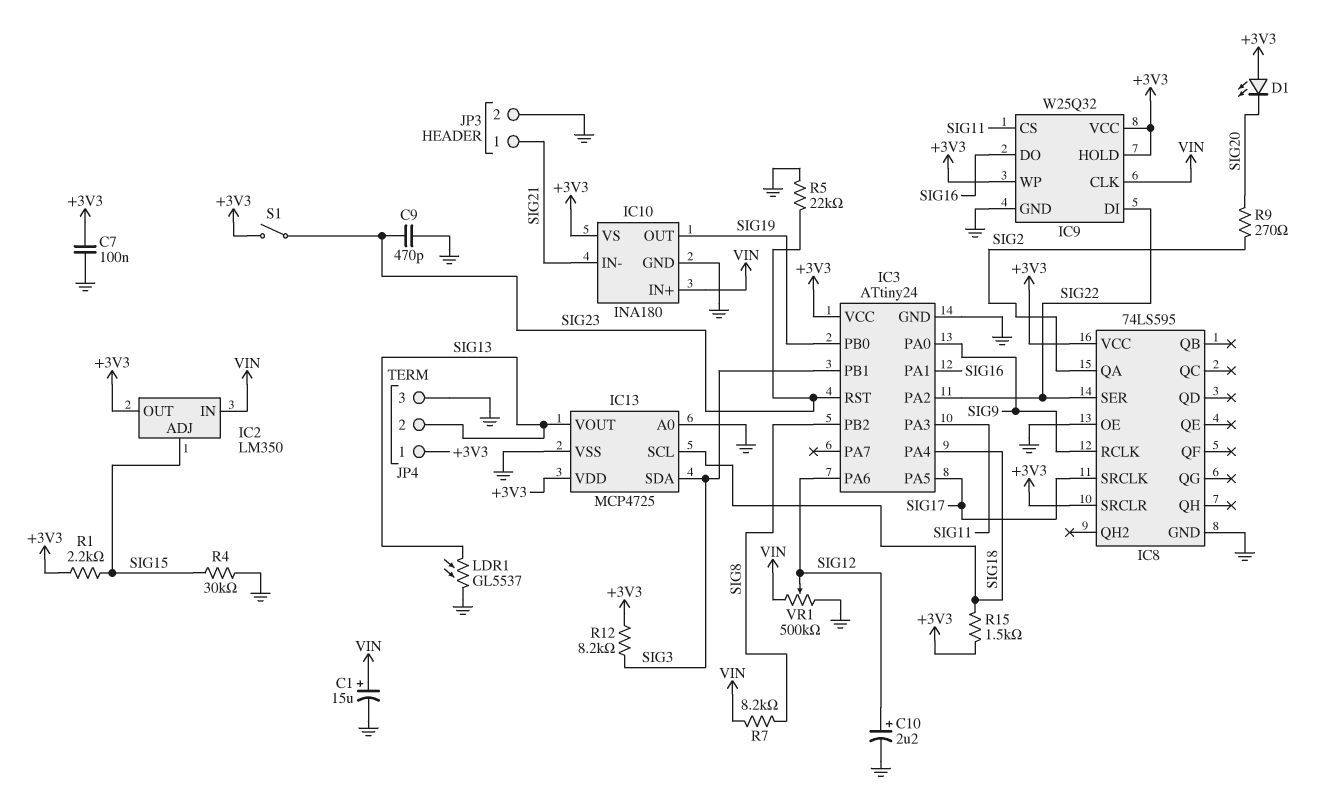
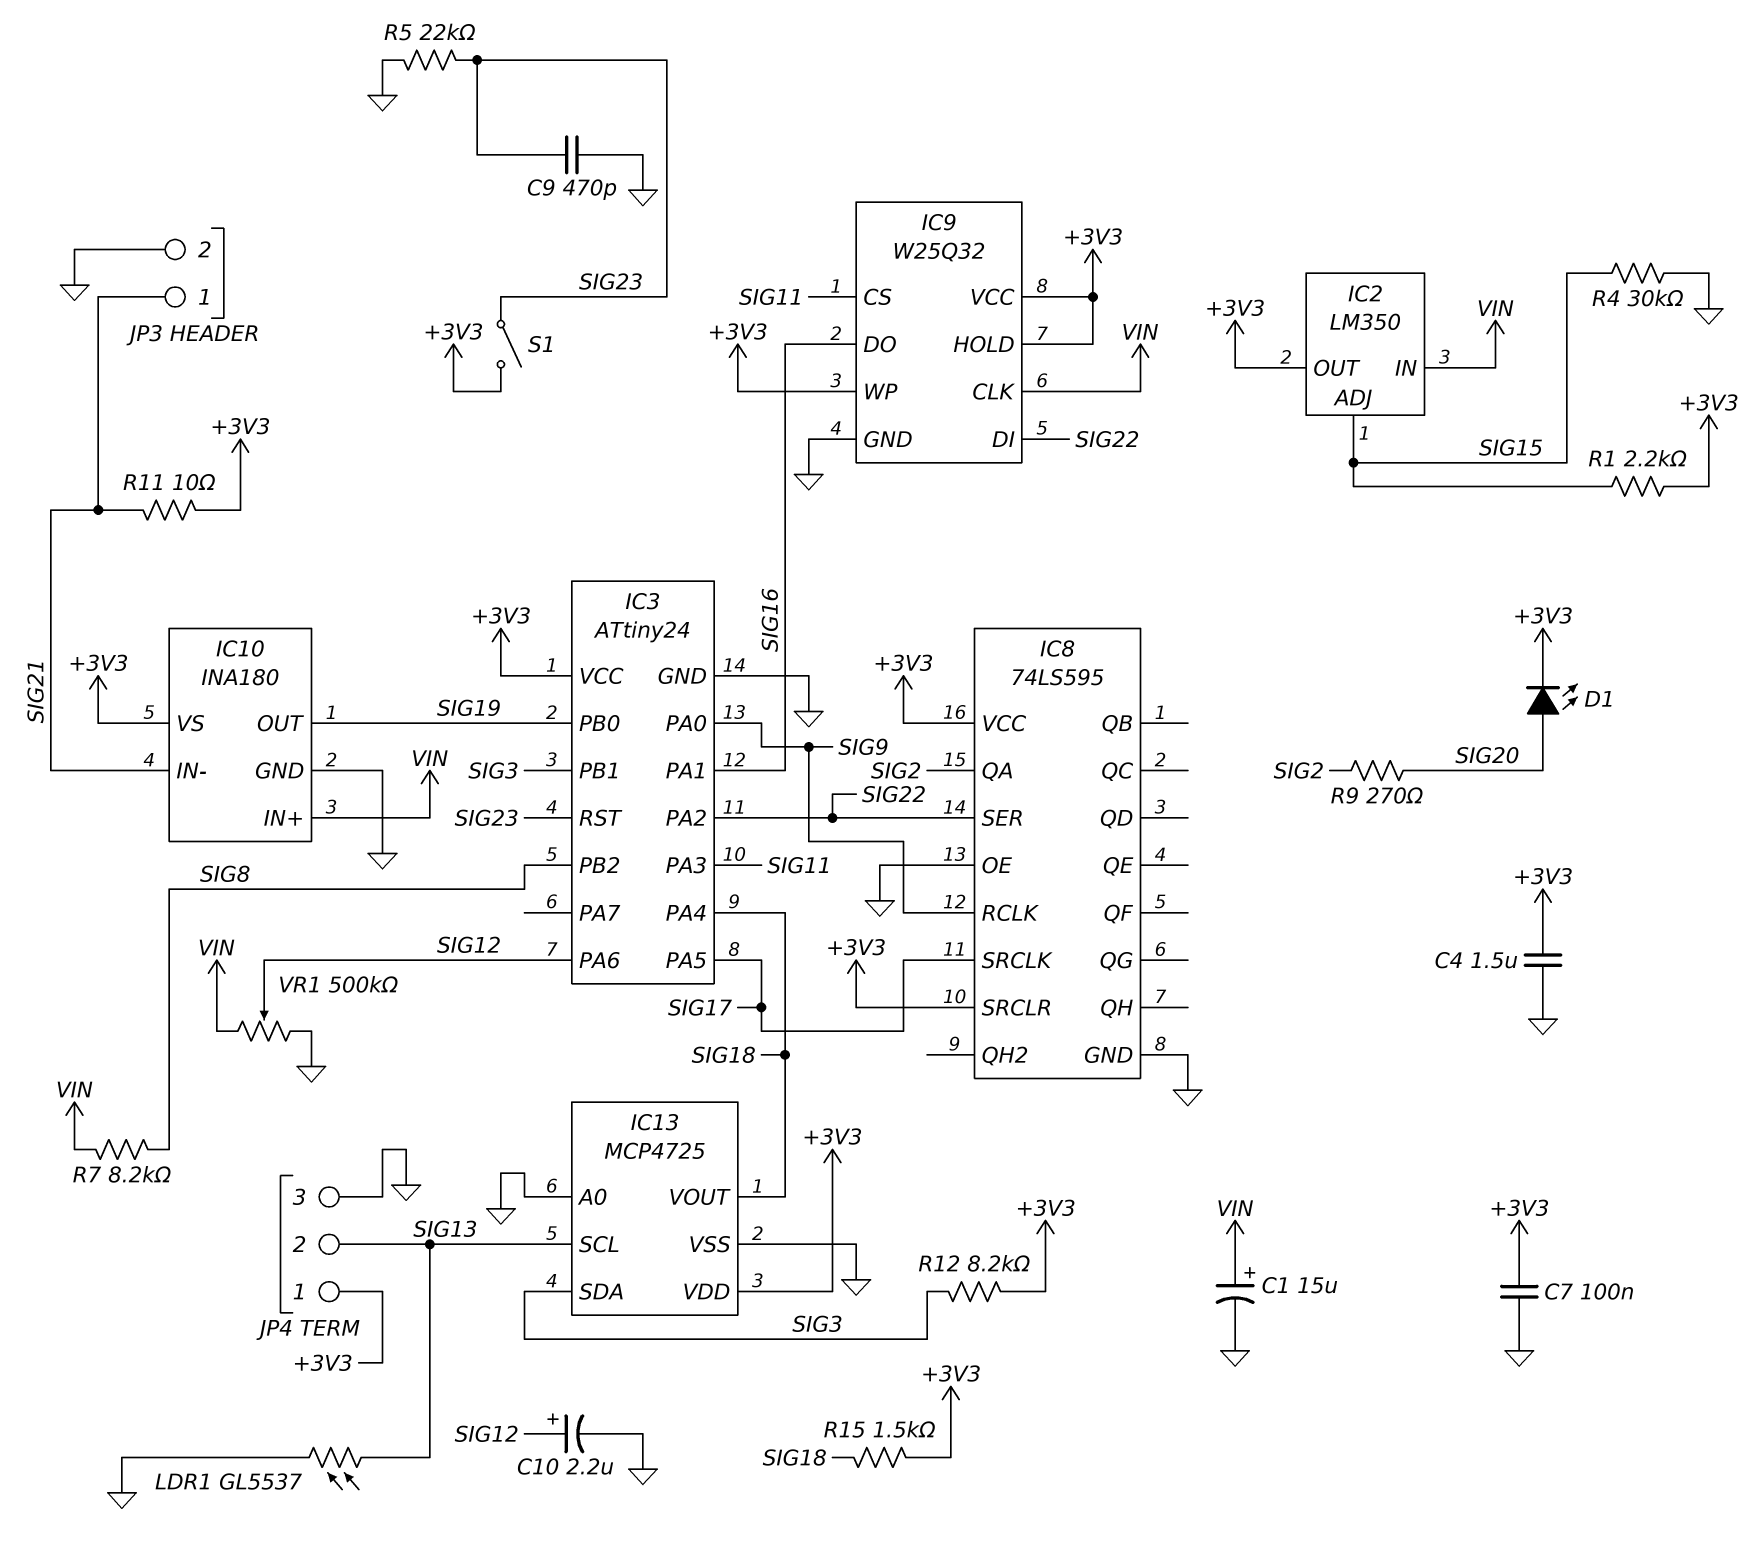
C4: none -> 1.5uF (+3V3, GND)
D1: LED (A +3V3, K SIG20) -> LED (A SIG20, K +3V3)
IC13 pin SCL: SIG18 -> SIG13
IC13 pin VOUT: SIG13 -> SIG18
R11: none -> 10 (+3V3, SIG21)

